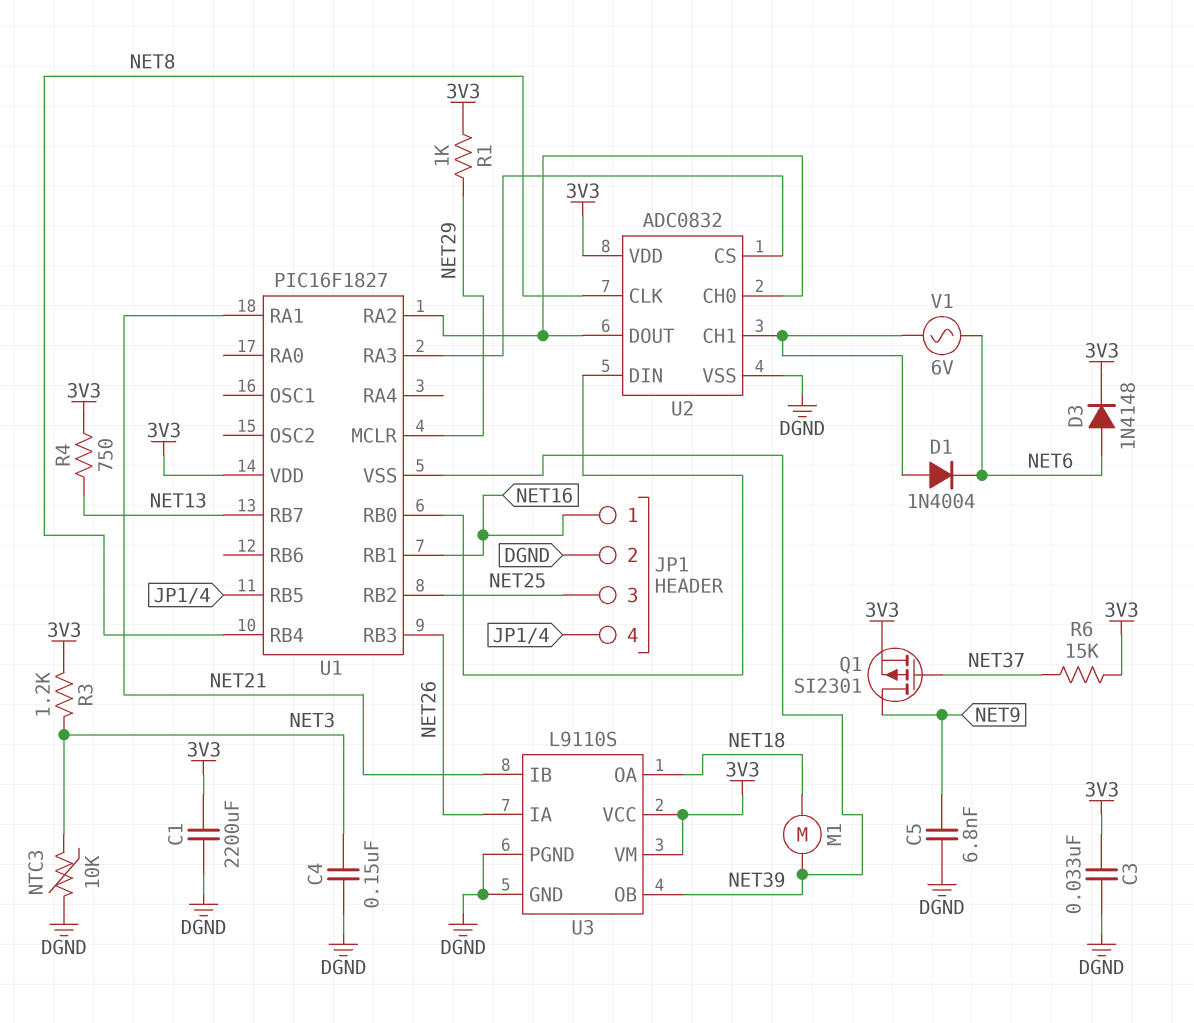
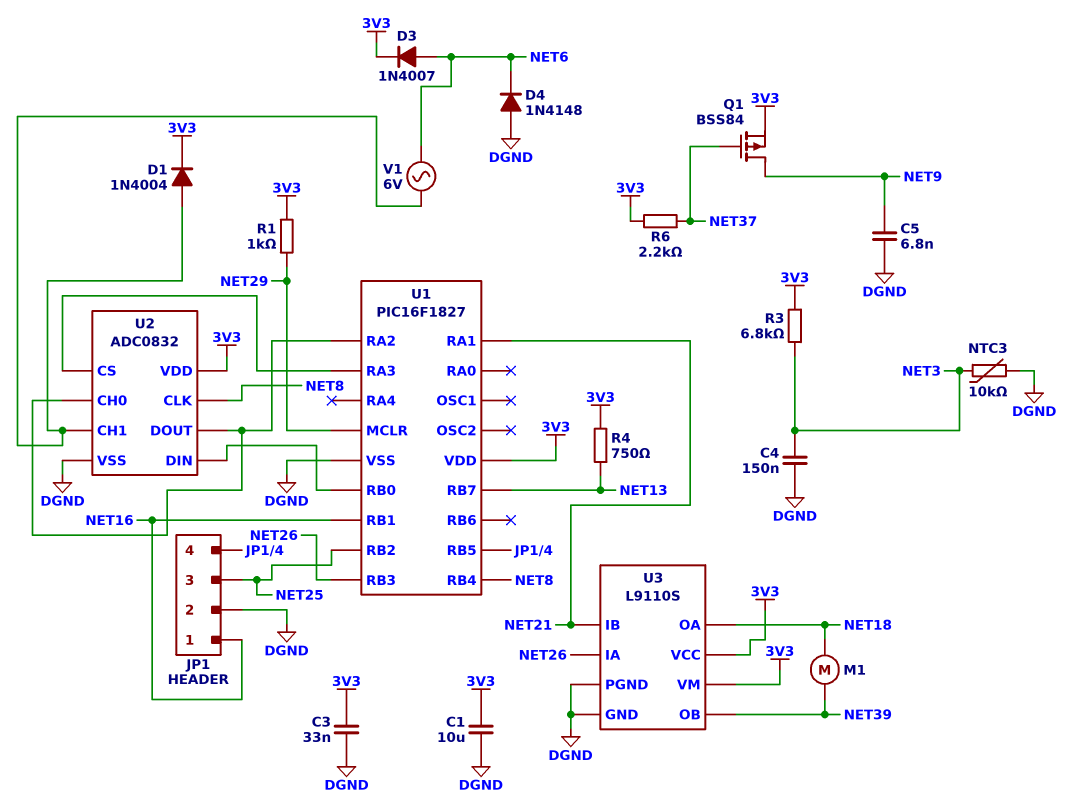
C1: 2200uF (3V3, DGND) -> 10uF (3V3, DGND)
D1: diode 1N4004 (A U2/CH1, K NET6) -> diode 1N4004 (A U2/CH1, K 3V3)
D3: diode 1N4148 (A NET6, K 3V3) -> diode 1N4007 (A NET6, K 3V3)
D4: none -> diode 1N4148 (A DGND, K NET6)
Q1: PMOS SI2301 (G NET37, D NET9, S 3V3) -> PMOS BSS84 (G NET37, D NET9, S 3V3)
R3: 1.2k (3V3, NET3) -> 6.8k (3V3, NET3)
R6: 15k (3V3, NET37) -> 2.2k (3V3, NET37)
U1 pin VSS: NET39 -> DGND

